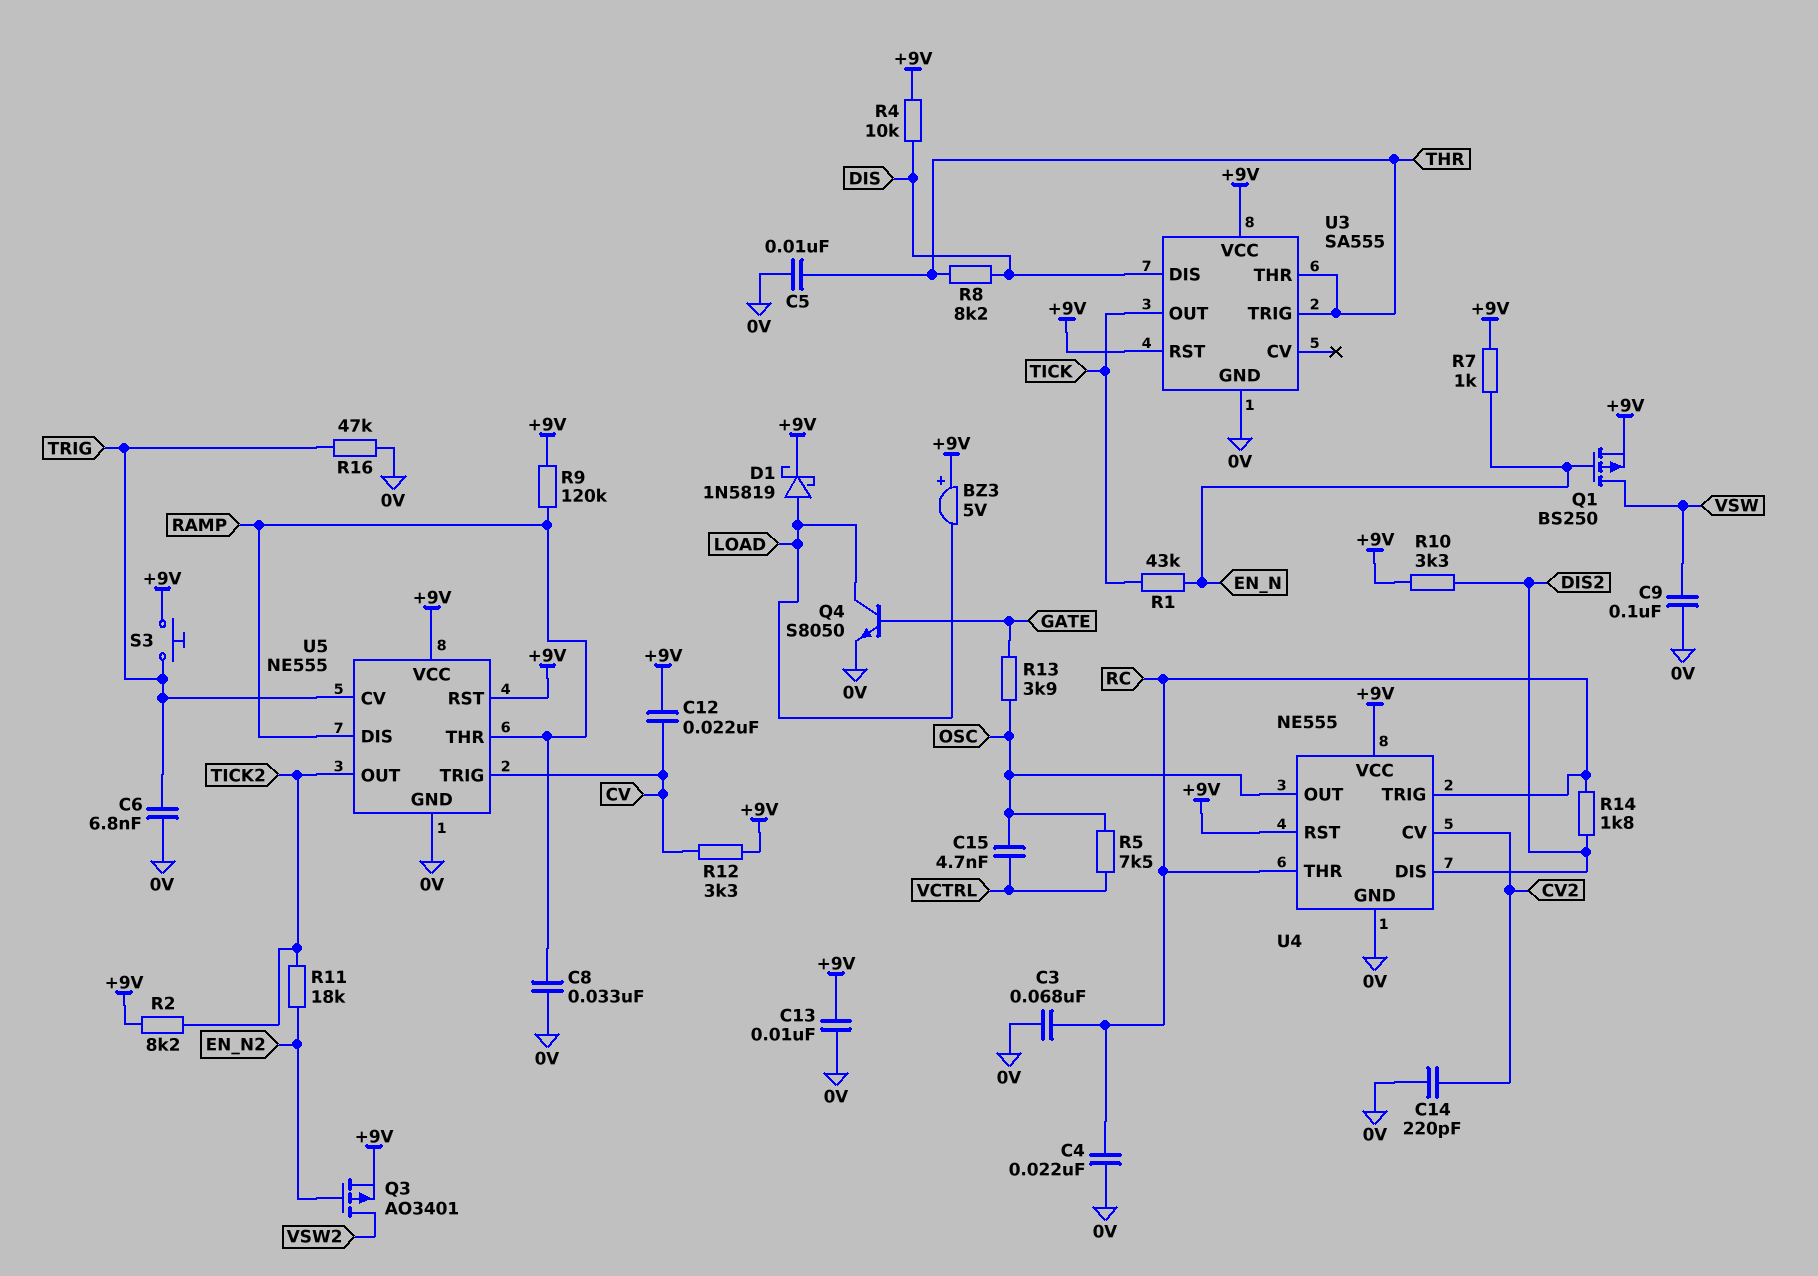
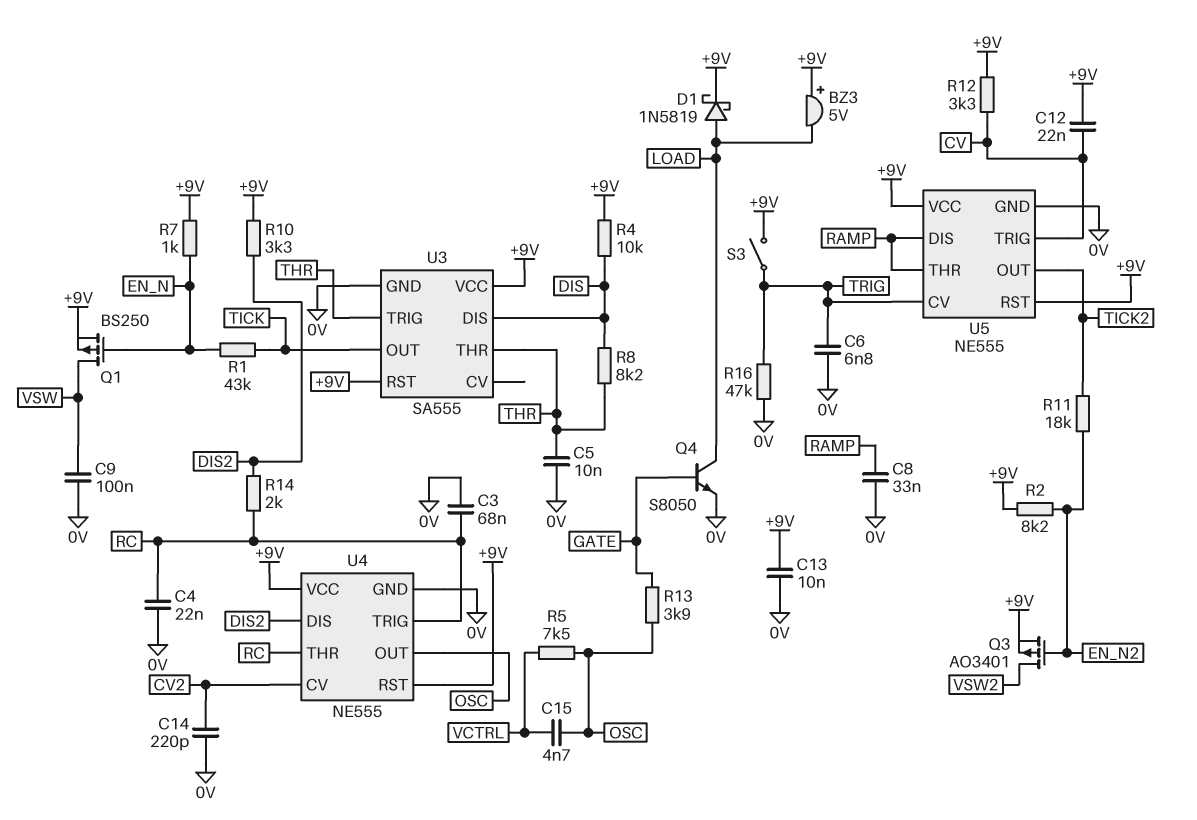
R2: 8.2k (+9V, TICK2) -> 8.2k (+9V, EN_N2)
R9: 120k (+9V, RAMP) -> none
R14: 1.8k (DIS2, RC) -> 2k (DIS2, RC)
S3: button (+9V, TRIG) -> switch (+9V, TRIG)

